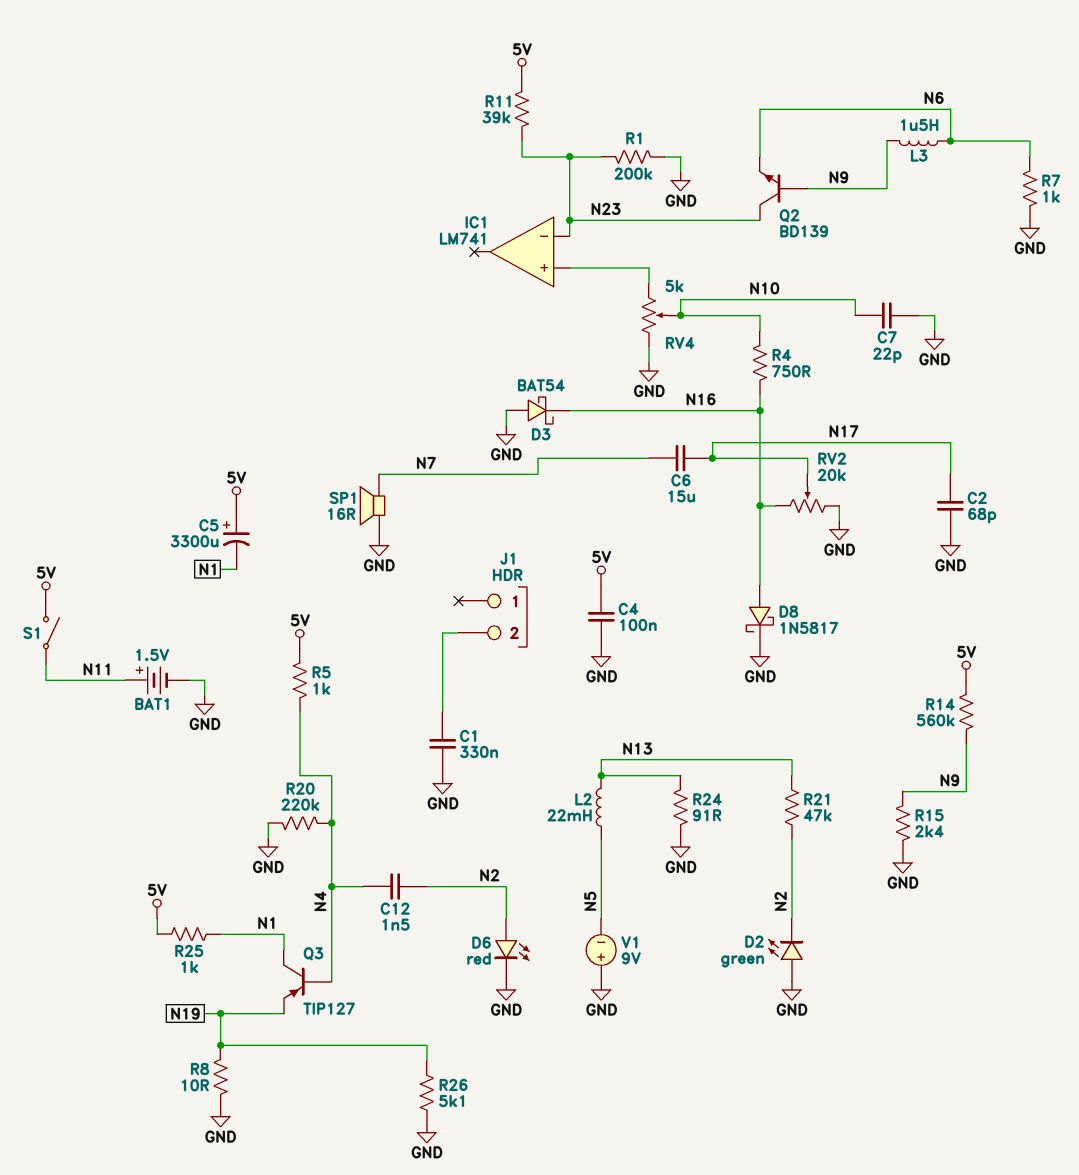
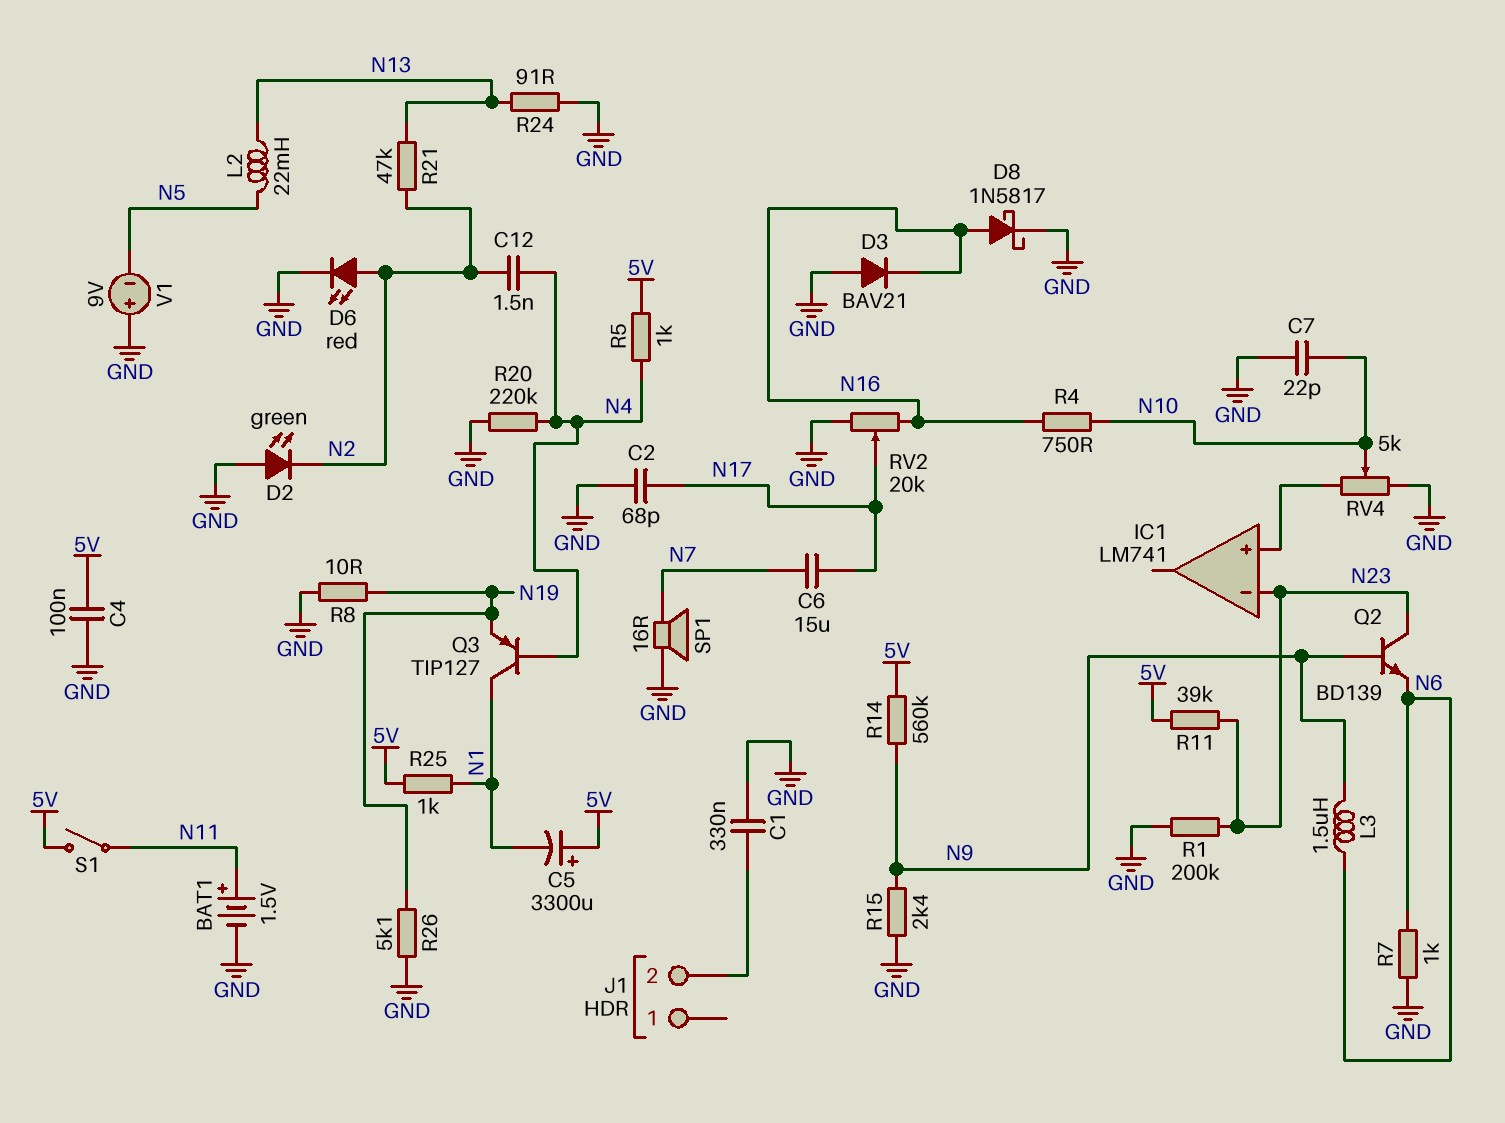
D3: schottky BAT54 (A GND, K N16) -> diode BAV21 (A GND, K N16)

